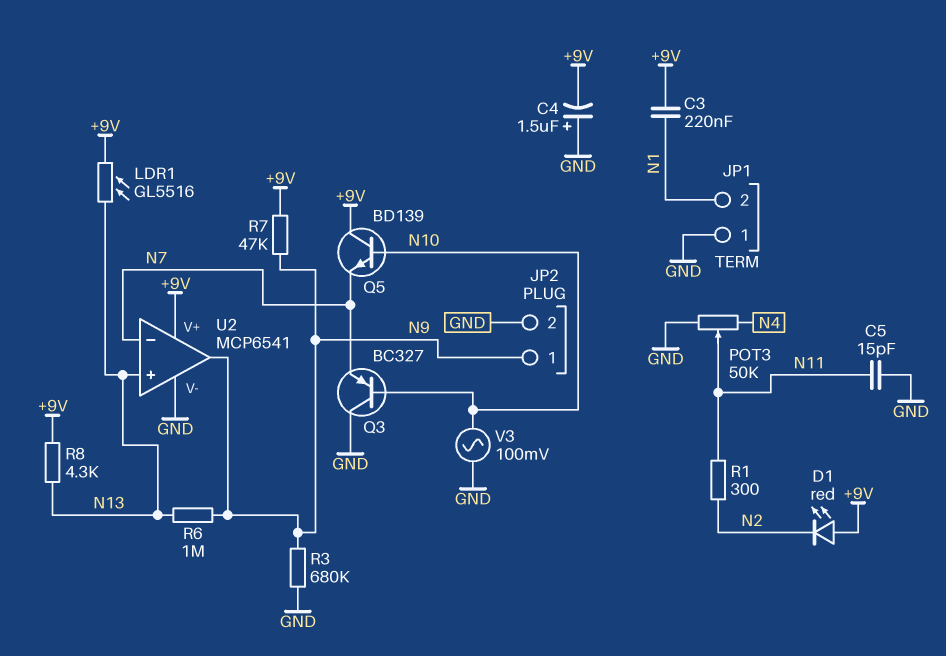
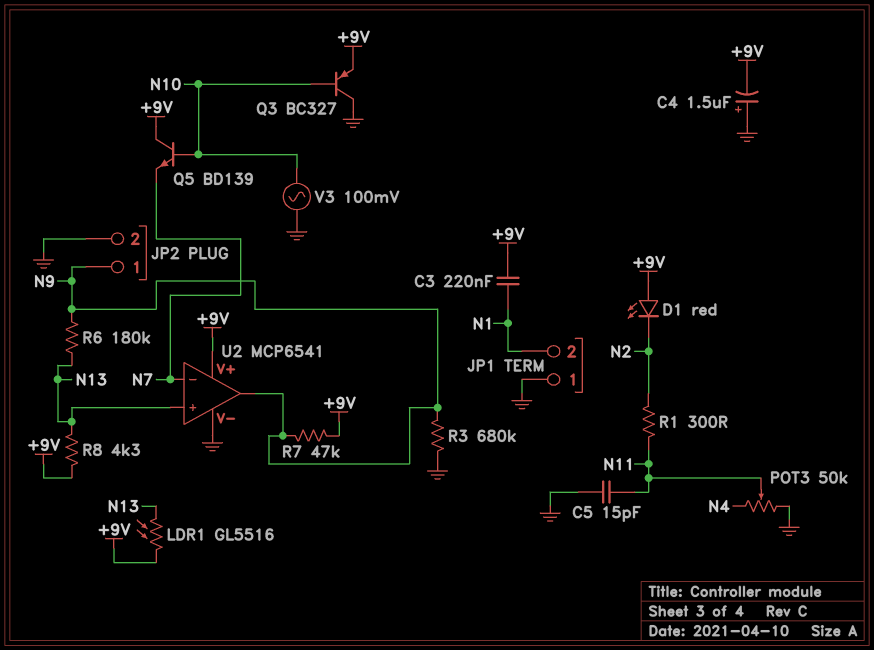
Q3: PNP BC327 (B N10, C GND, E N7) -> PNP BC327 (B N10, C GND, E +9V)
R6: 1M (N9, N13) -> 180k (N9, N13)

